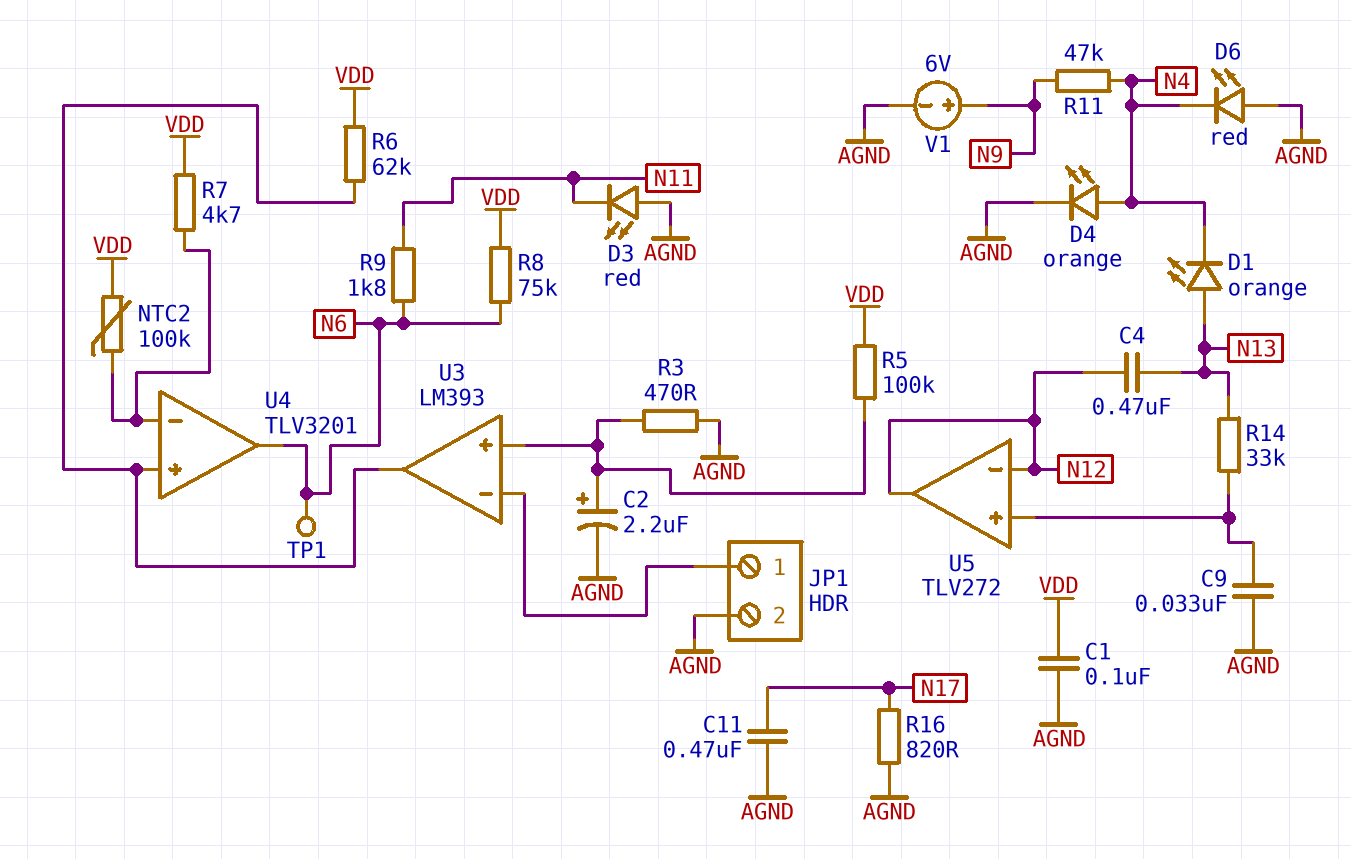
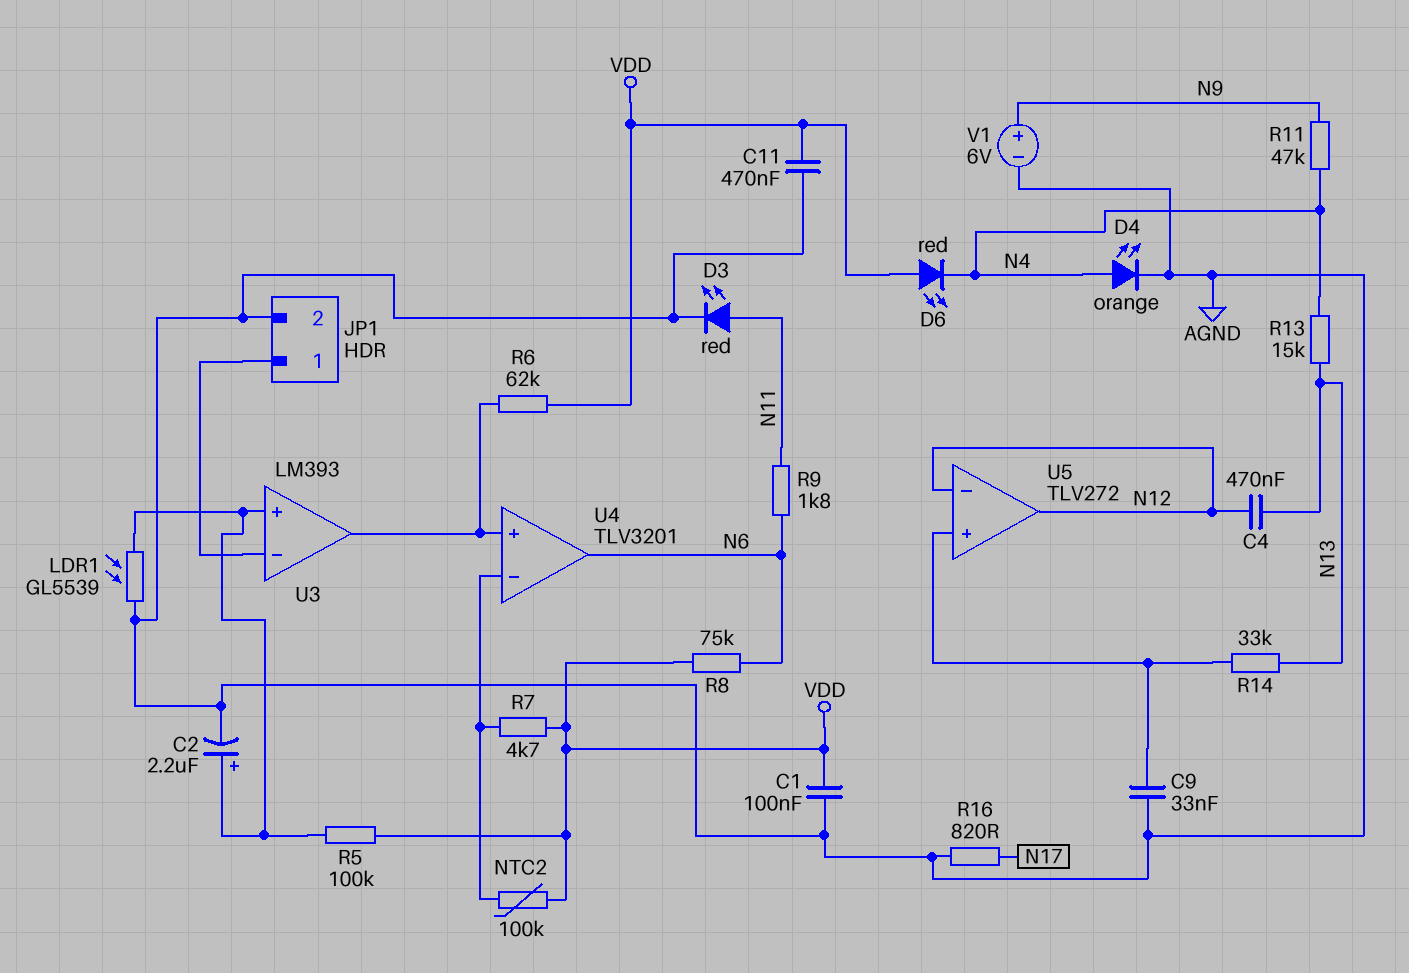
C11: 470nF (AGND, N17) -> 470nF (AGND, VDD)
D1: LED orange (A N13, K N4) -> none
D3: LED red (A AGND, K N11) -> LED red (A N11, K AGND)
D6: LED red (A AGND, K N4) -> LED red (A VDD, K N4)
LDR1: none -> GL5539 (AGND, U3/in+)
R3: 470 (AGND, U3/in+) -> none
R13: none -> 15k (N4, N13)
TP1: test point (N6) -> none

